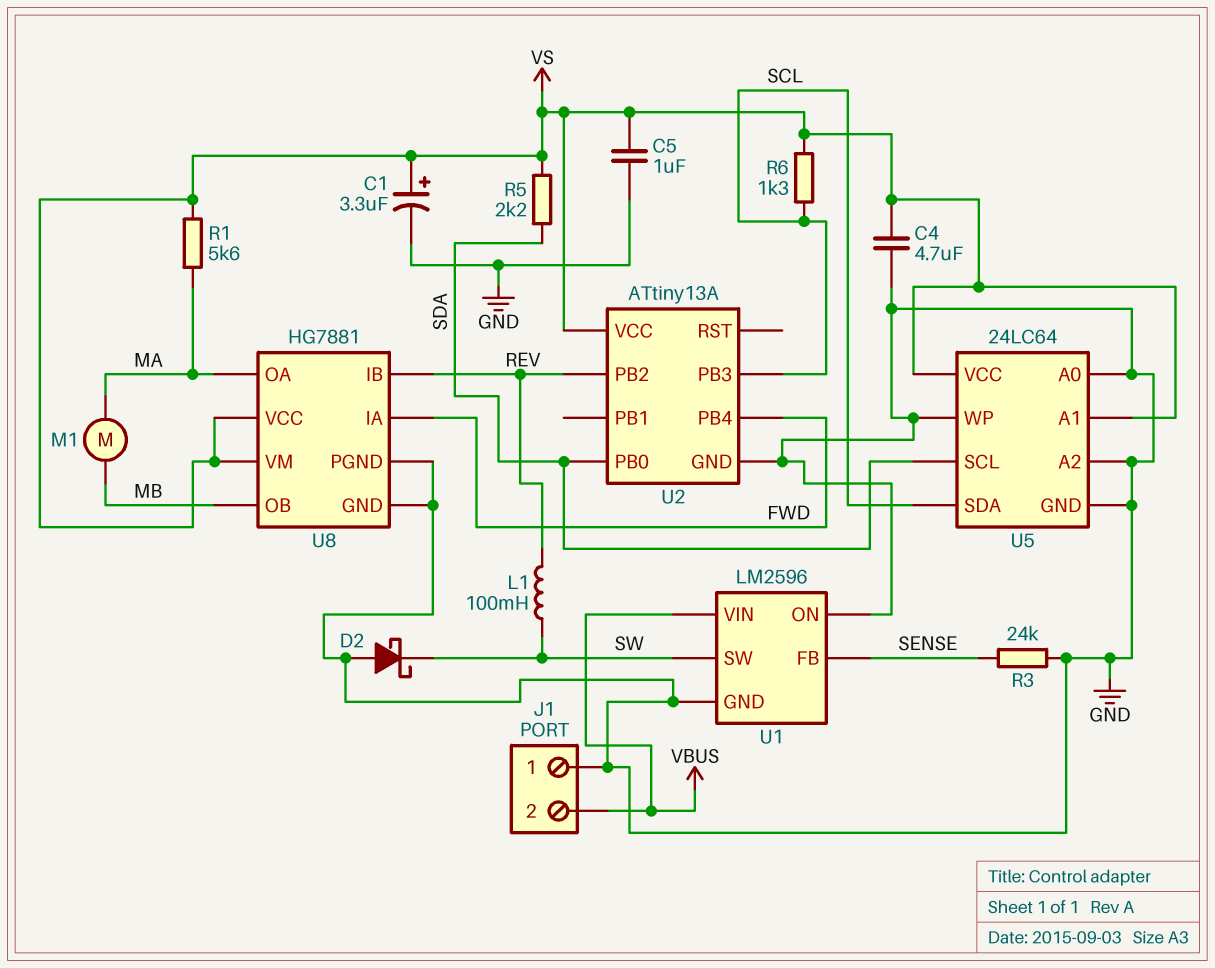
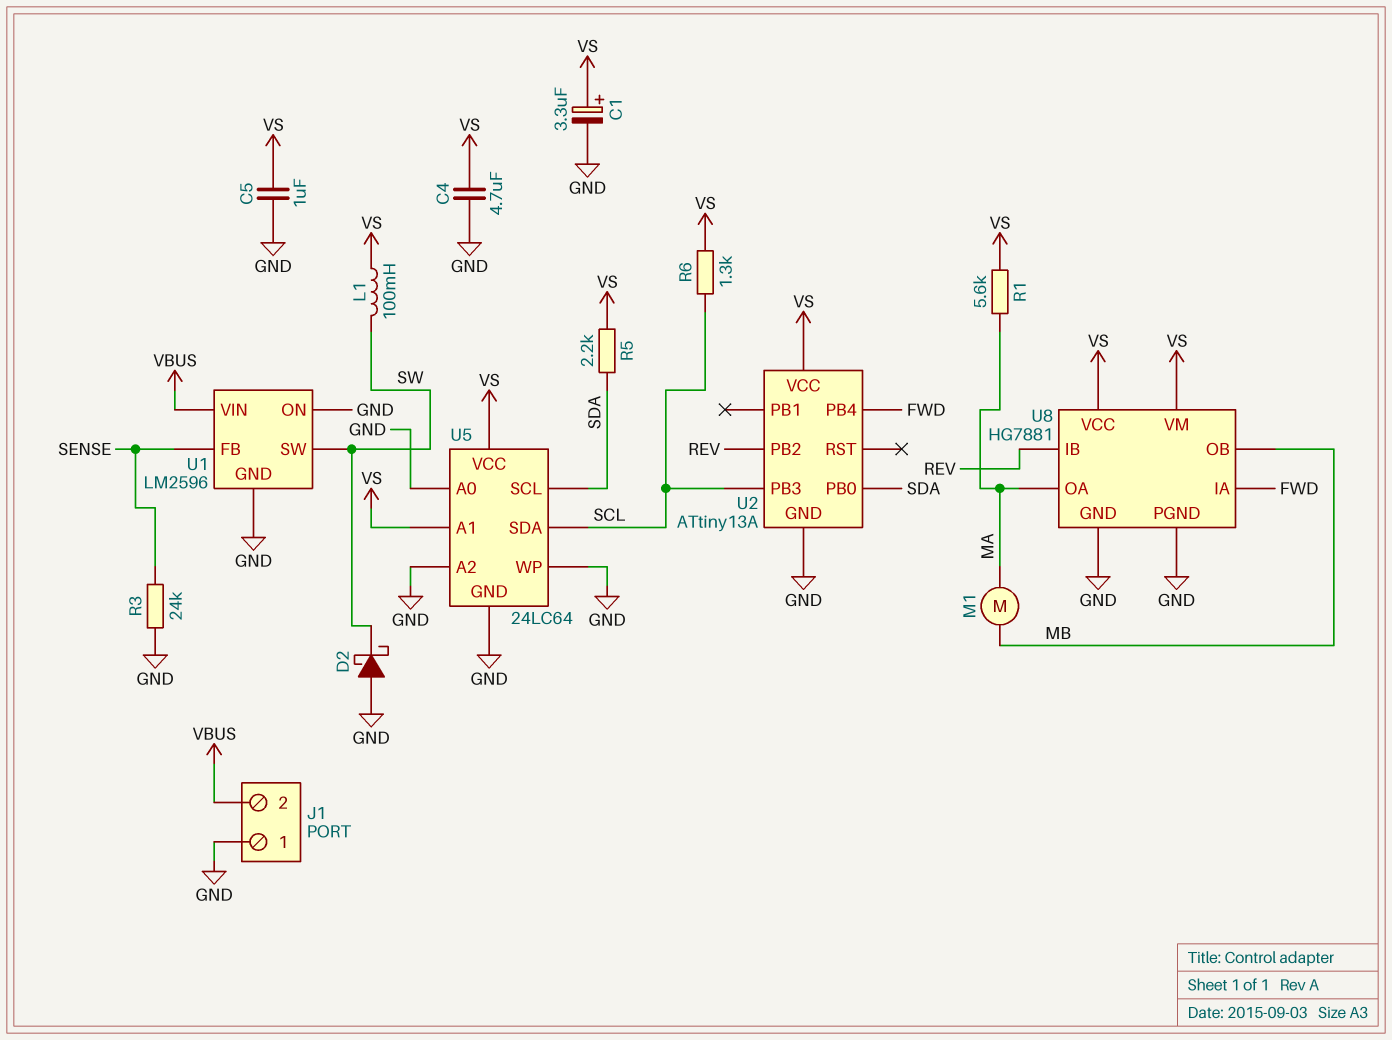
L1: 100mH (REV, SW) -> 100mH (SW, VS)

